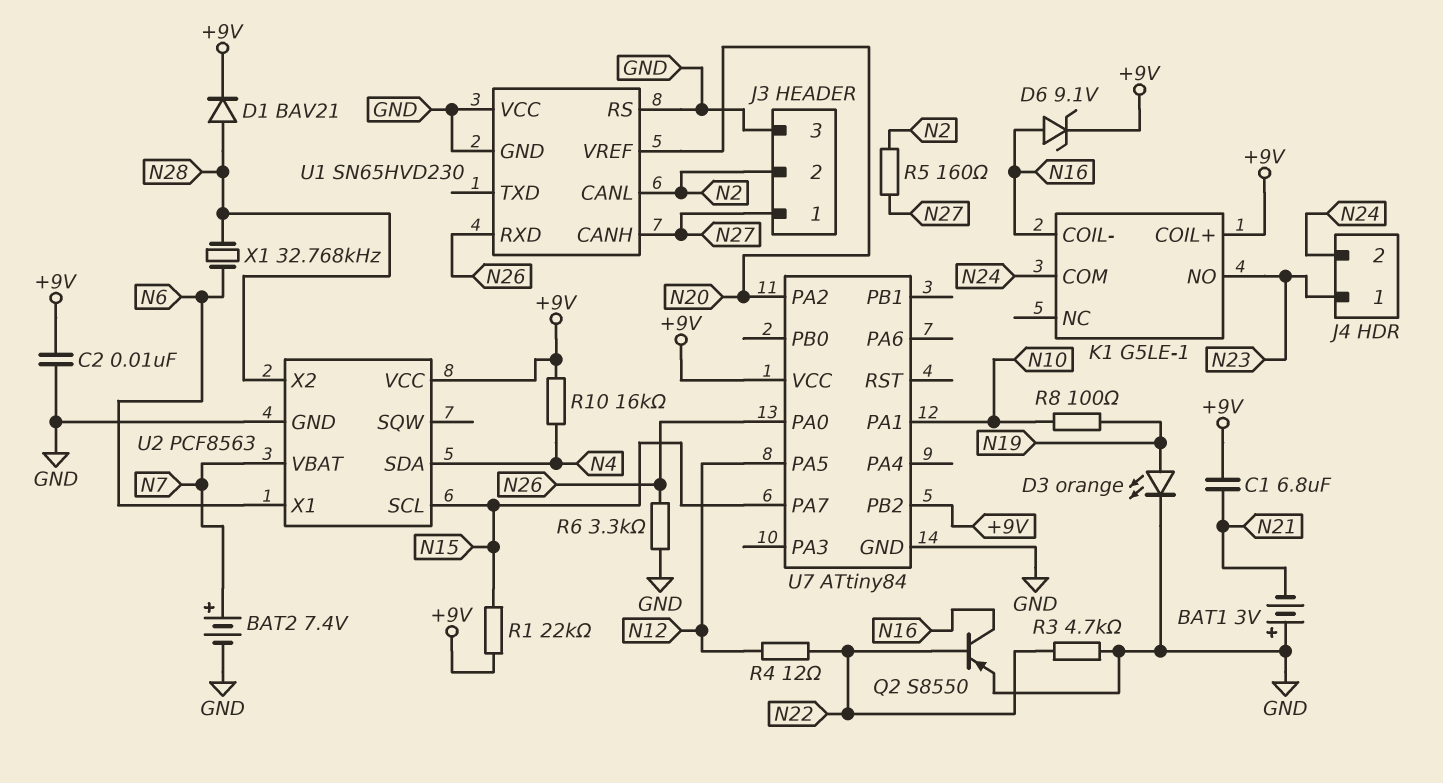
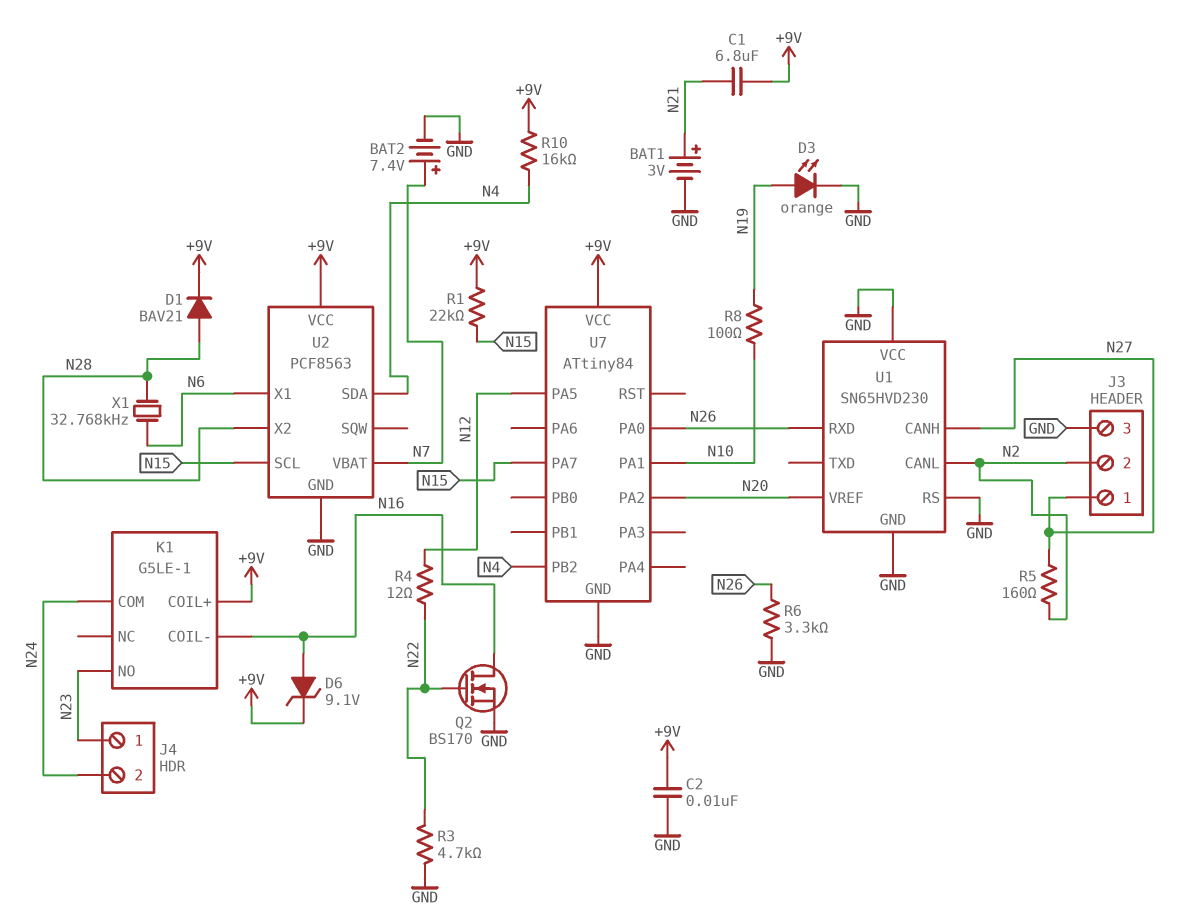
BAT1: 3V (plus GND, minus N21) -> 3V (plus N21, minus GND)
Q2: PNP S8550 (B N22, C N16, E GND) -> NMOS BS170 (G N22, D N16, S GND)
U7 pin PB2: +9V -> N4

